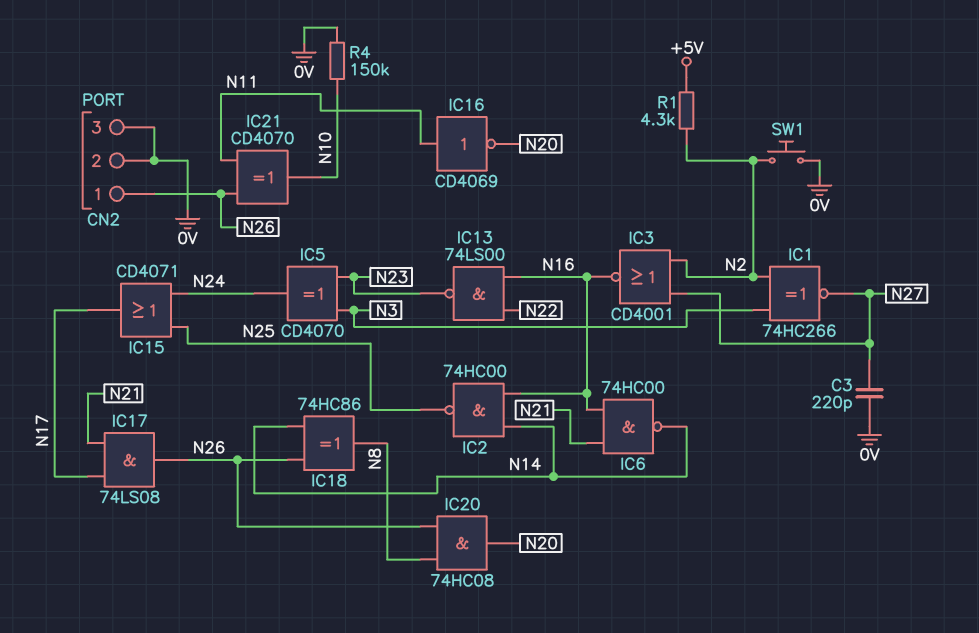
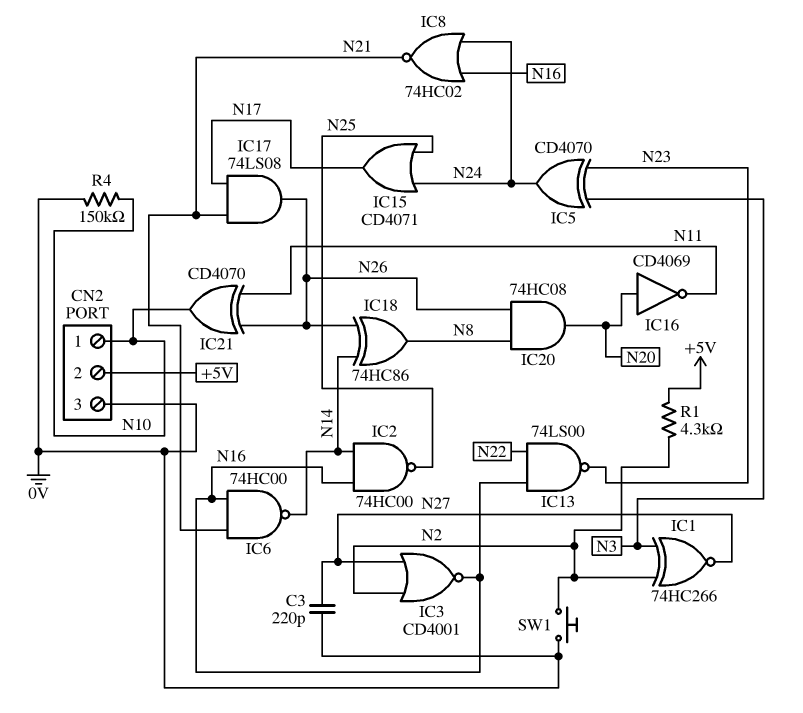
CN2 pin 1: N26 -> N10
CN2 pin 2: 0V -> +5V
IC8: none -> NOR 74HC02 (in N16, in N24, out N21)
IC16: NOT CD4069 (in N11, out N20) -> NOT CD4069 (in N20, out N11)

